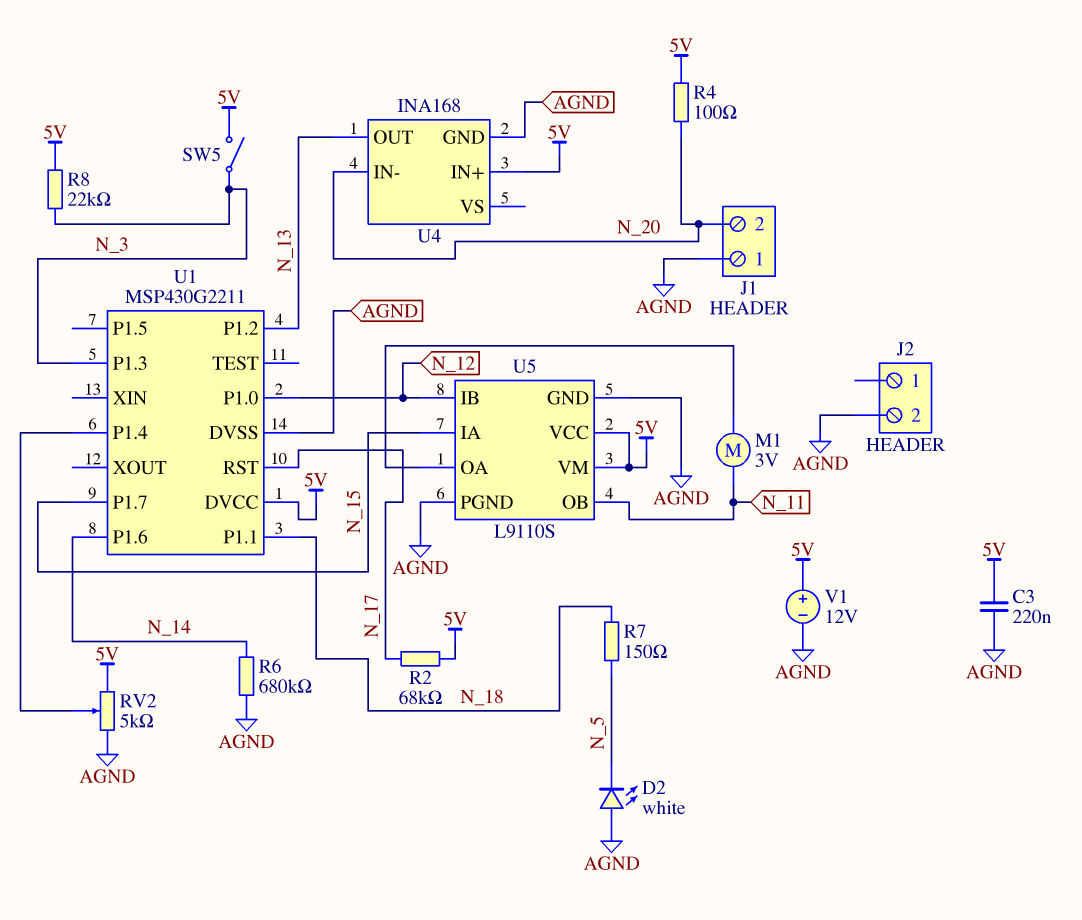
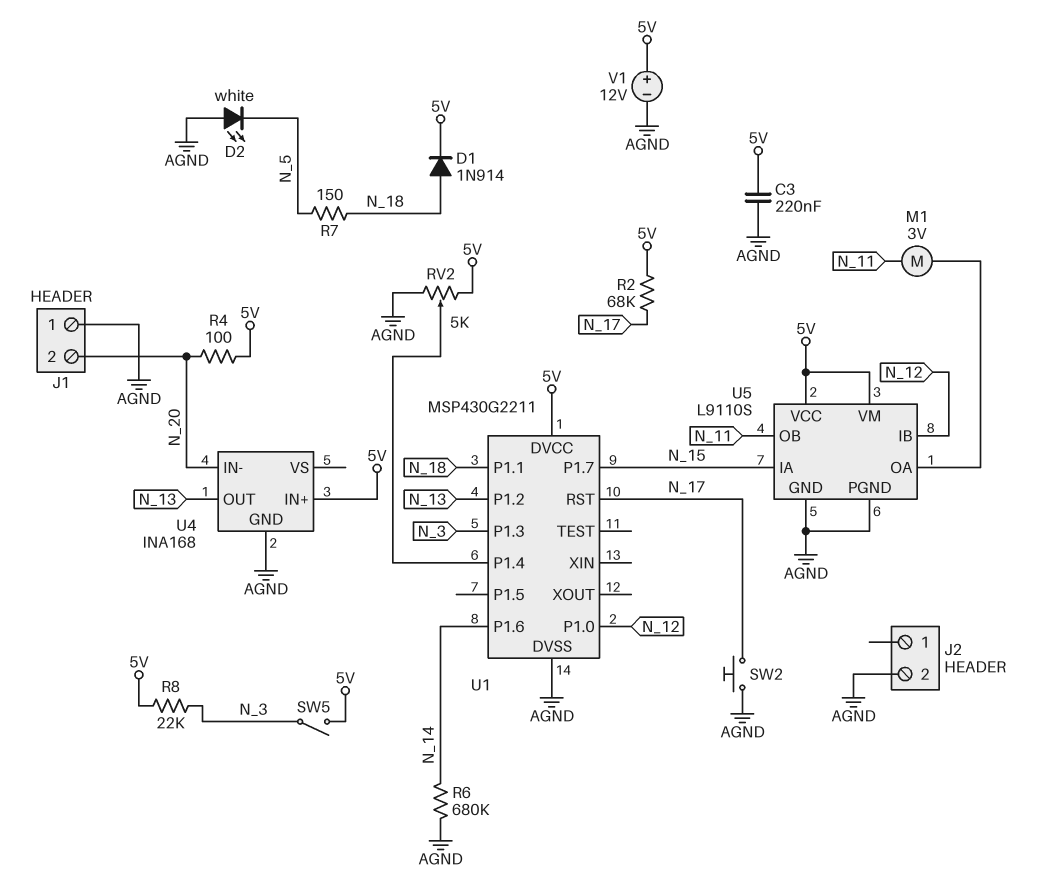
D1: none -> diode 1N914 (A N_18, K 5V)
SW2: none -> button (AGND, N_17)

